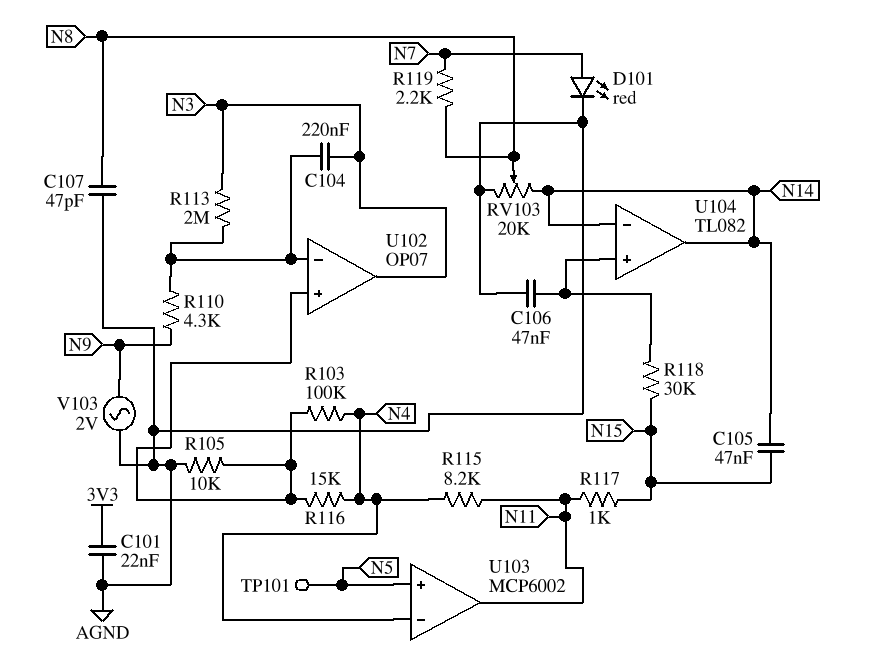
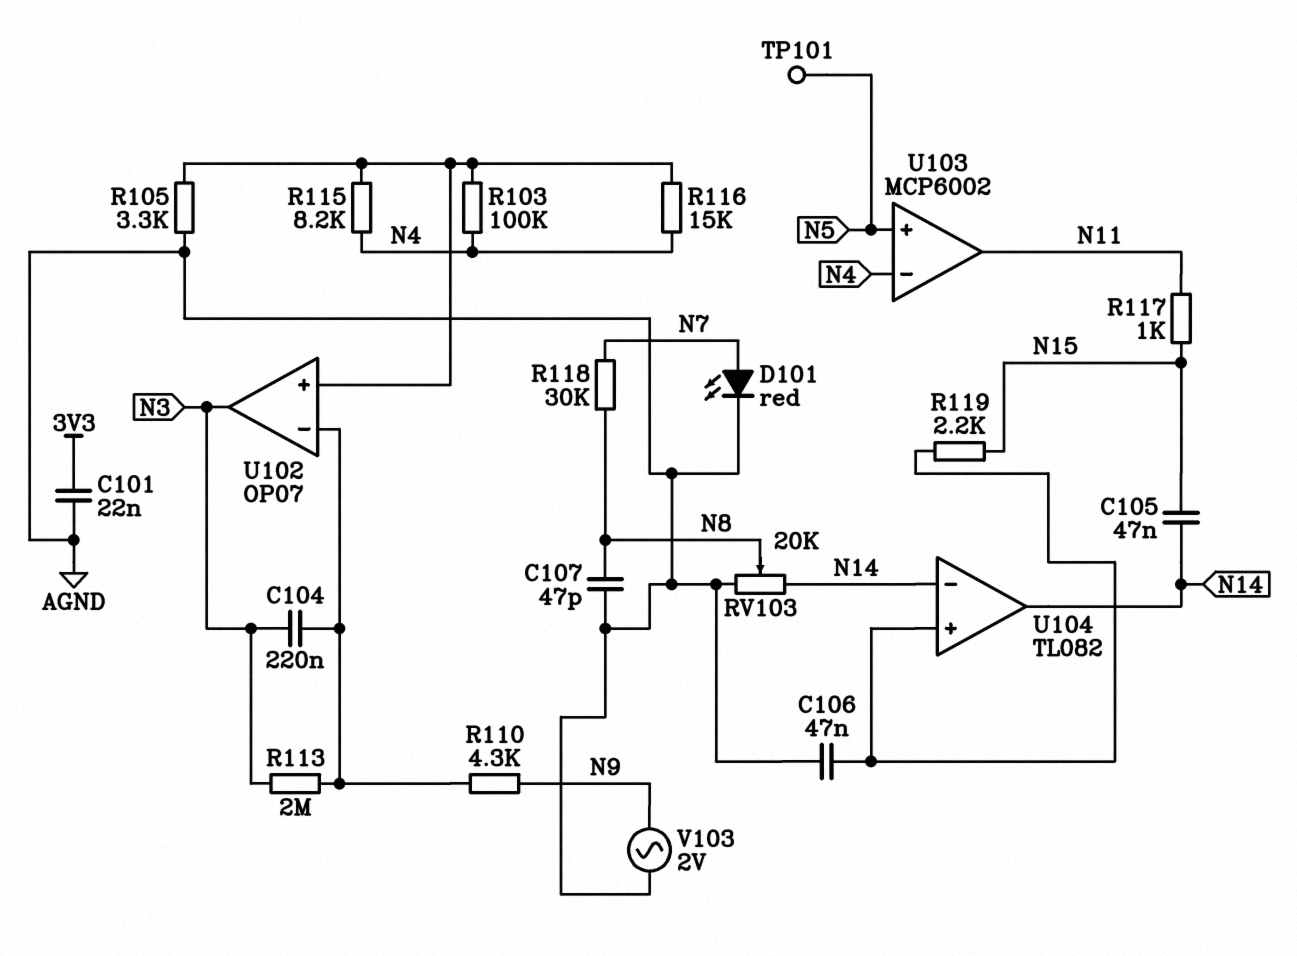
R105: 10k (AGND, U102/in+) -> 3.3k (AGND, U102/in+)
R115: 8.2k (N4, N11) -> 8.2k (N4, U102/in+)
R118: 30k (N15, U104/in+) -> 30k (N7, N8)
R119: 2.2k (N7, N8) -> 2.2k (N15, U104/in+)

